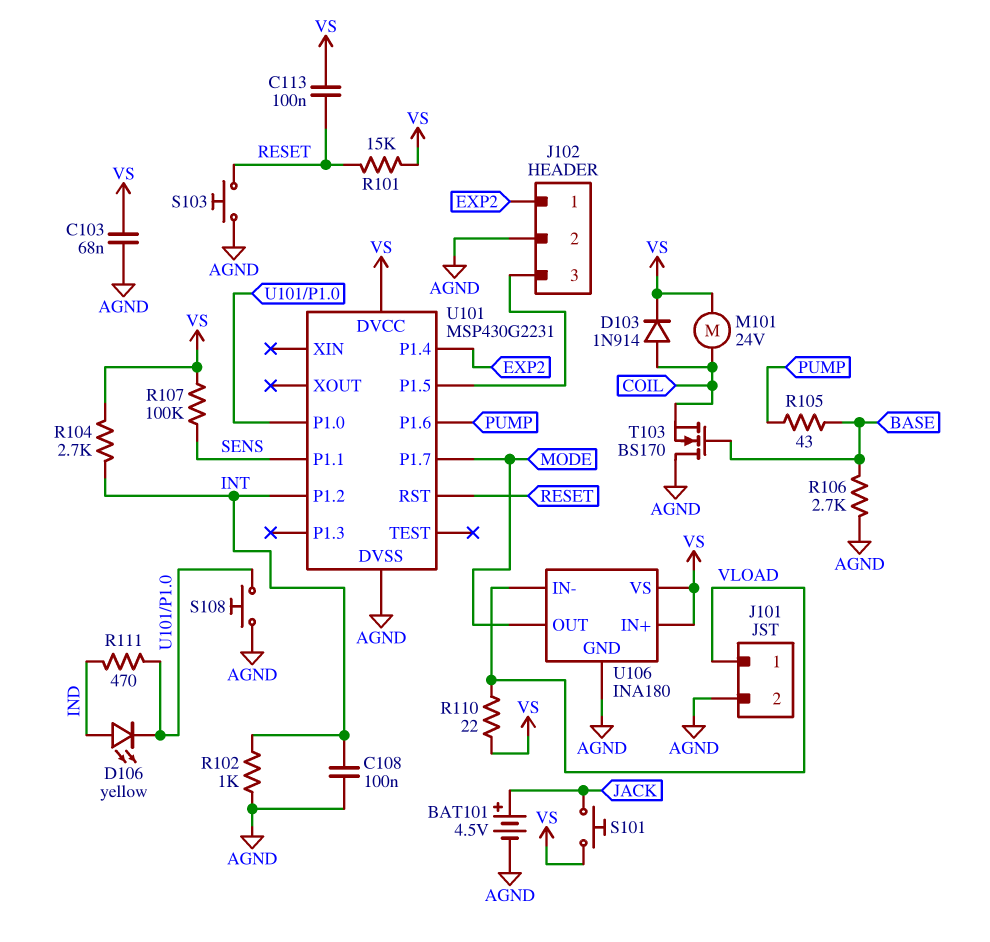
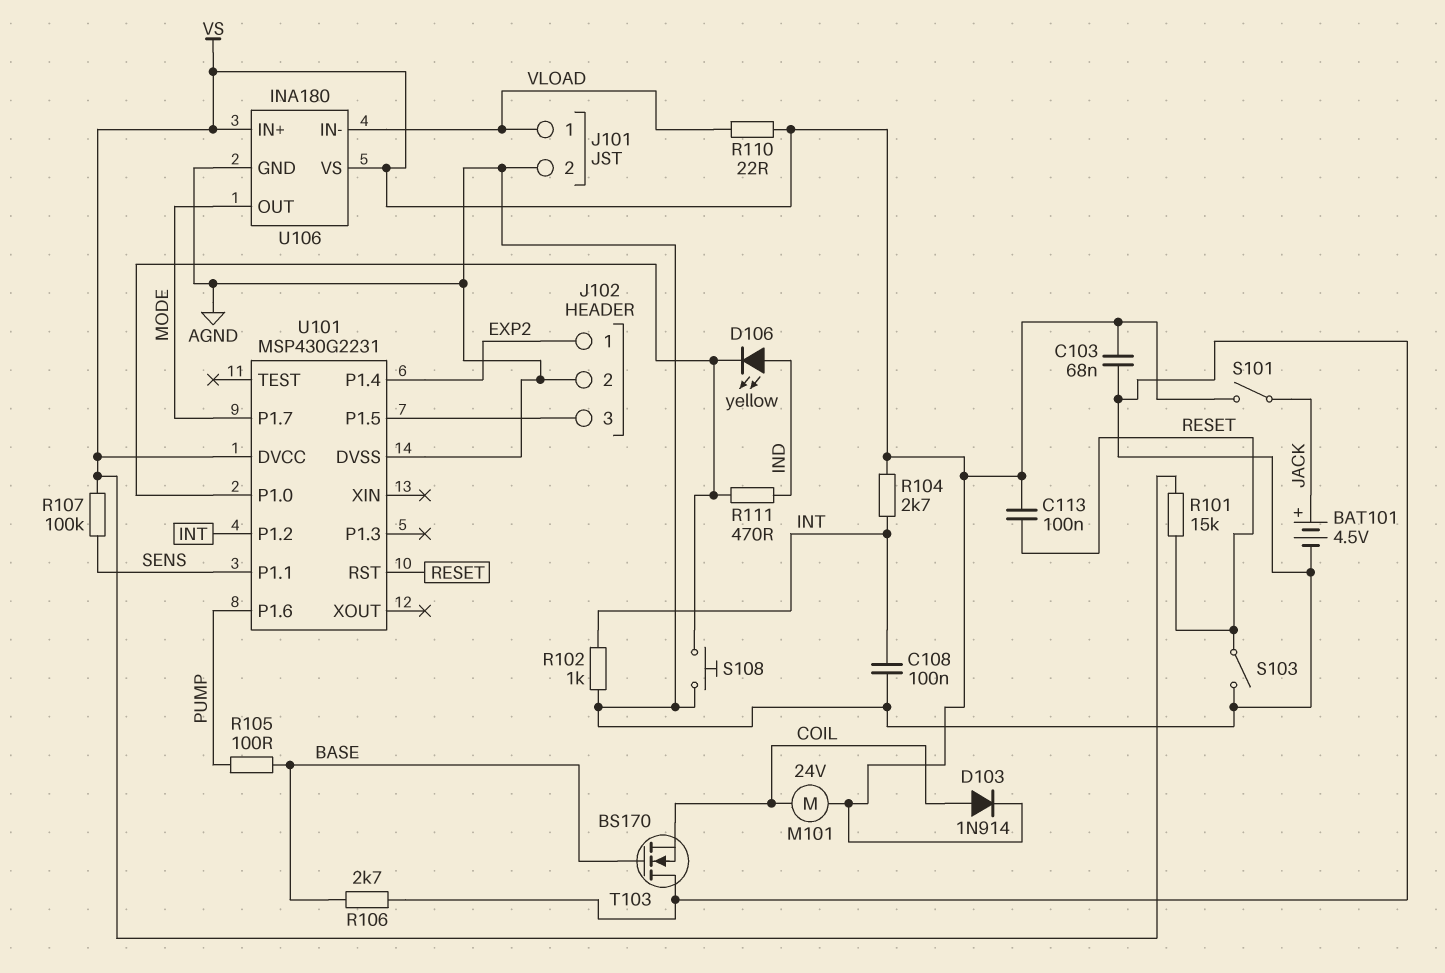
R105: 43 (BASE, PUMP) -> 100 (BASE, PUMP)
S101: button (JACK, VS) -> switch (JACK, VS)
S103: button (AGND, RESET) -> switch (AGND, RESET)

